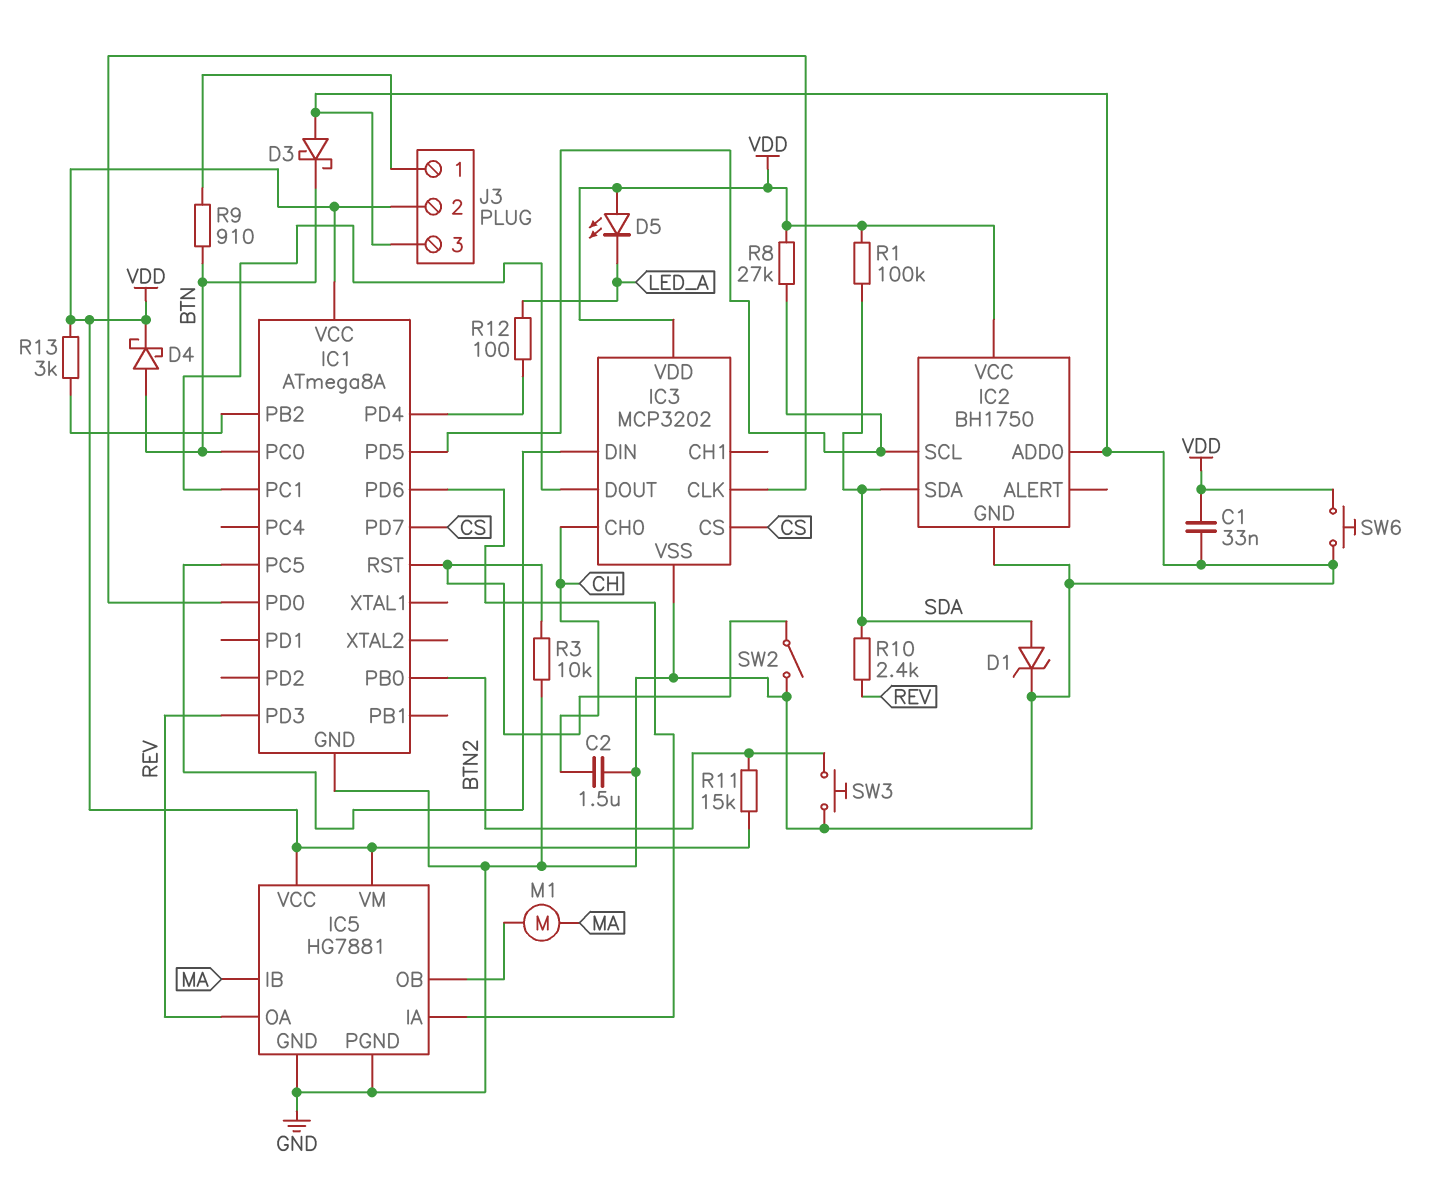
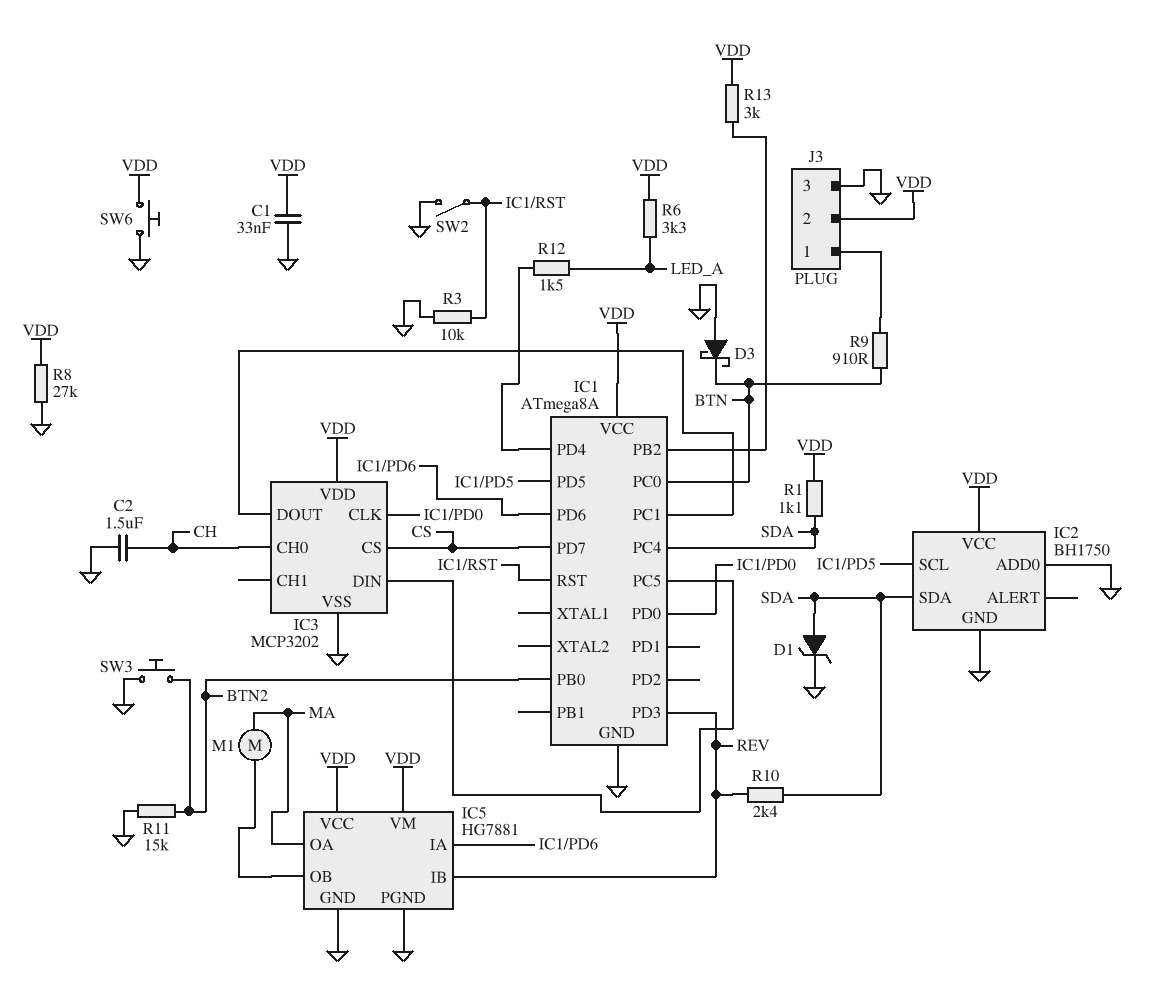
D4: schottky (A BTN, K VDD) -> none
D5: LED (A VDD, K LED_A) -> none
IC1 pin PC4: none -> SDA
IC5 pin IB: MA -> REV
IC5 pin OA: REV -> MA
R1: 100k (SDA, VDD) -> 1.1k (SDA, VDD)
R6: none -> 3.3k (LED_A, VDD)
R8: 27k (IC1/PD5, VDD) -> 27k (GND, VDD)
R11: 15k (BTN2, VDD) -> 15k (BTN2, GND)
R12: 100 (IC1/PD4, LED_A) -> 1.5k (IC1/PD4, LED_A)

